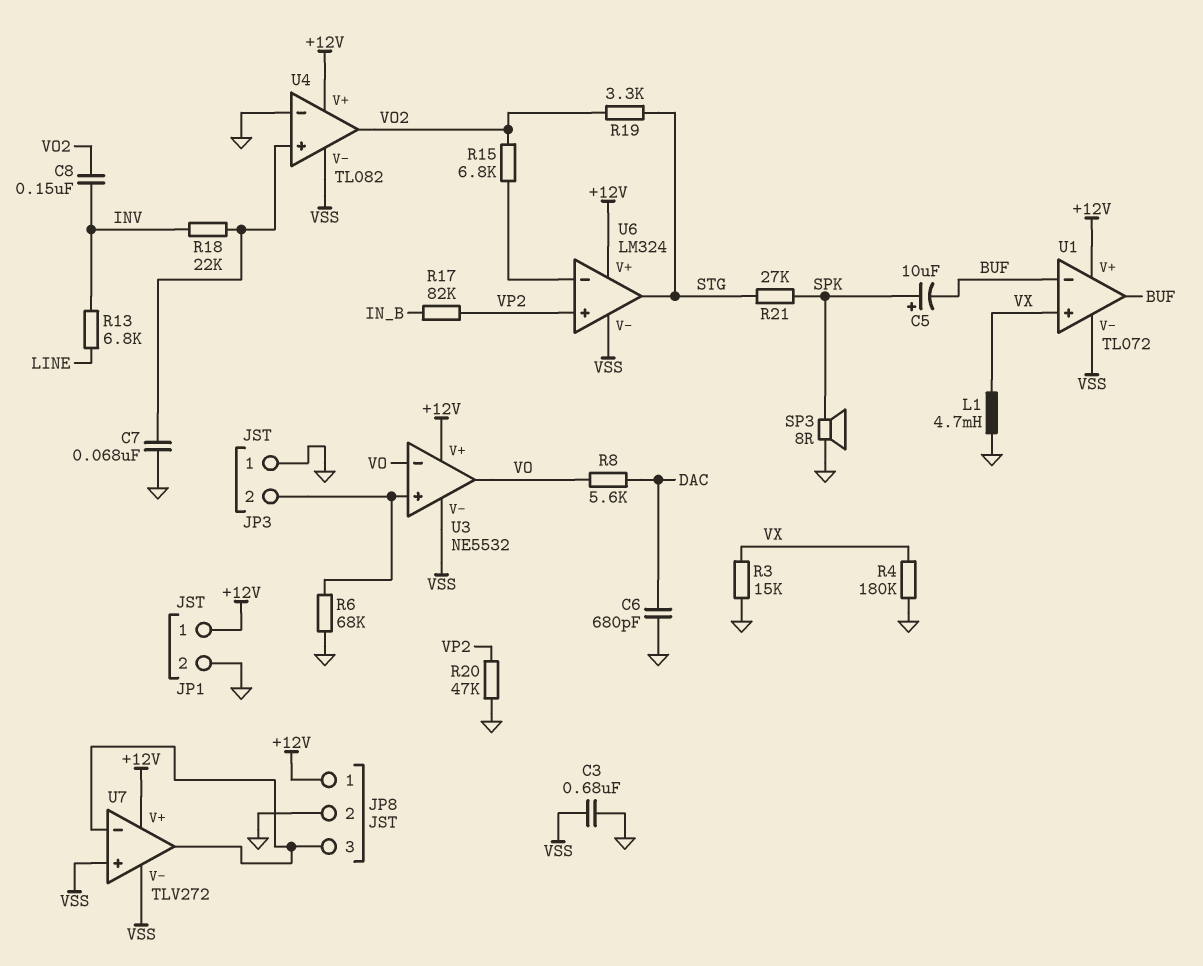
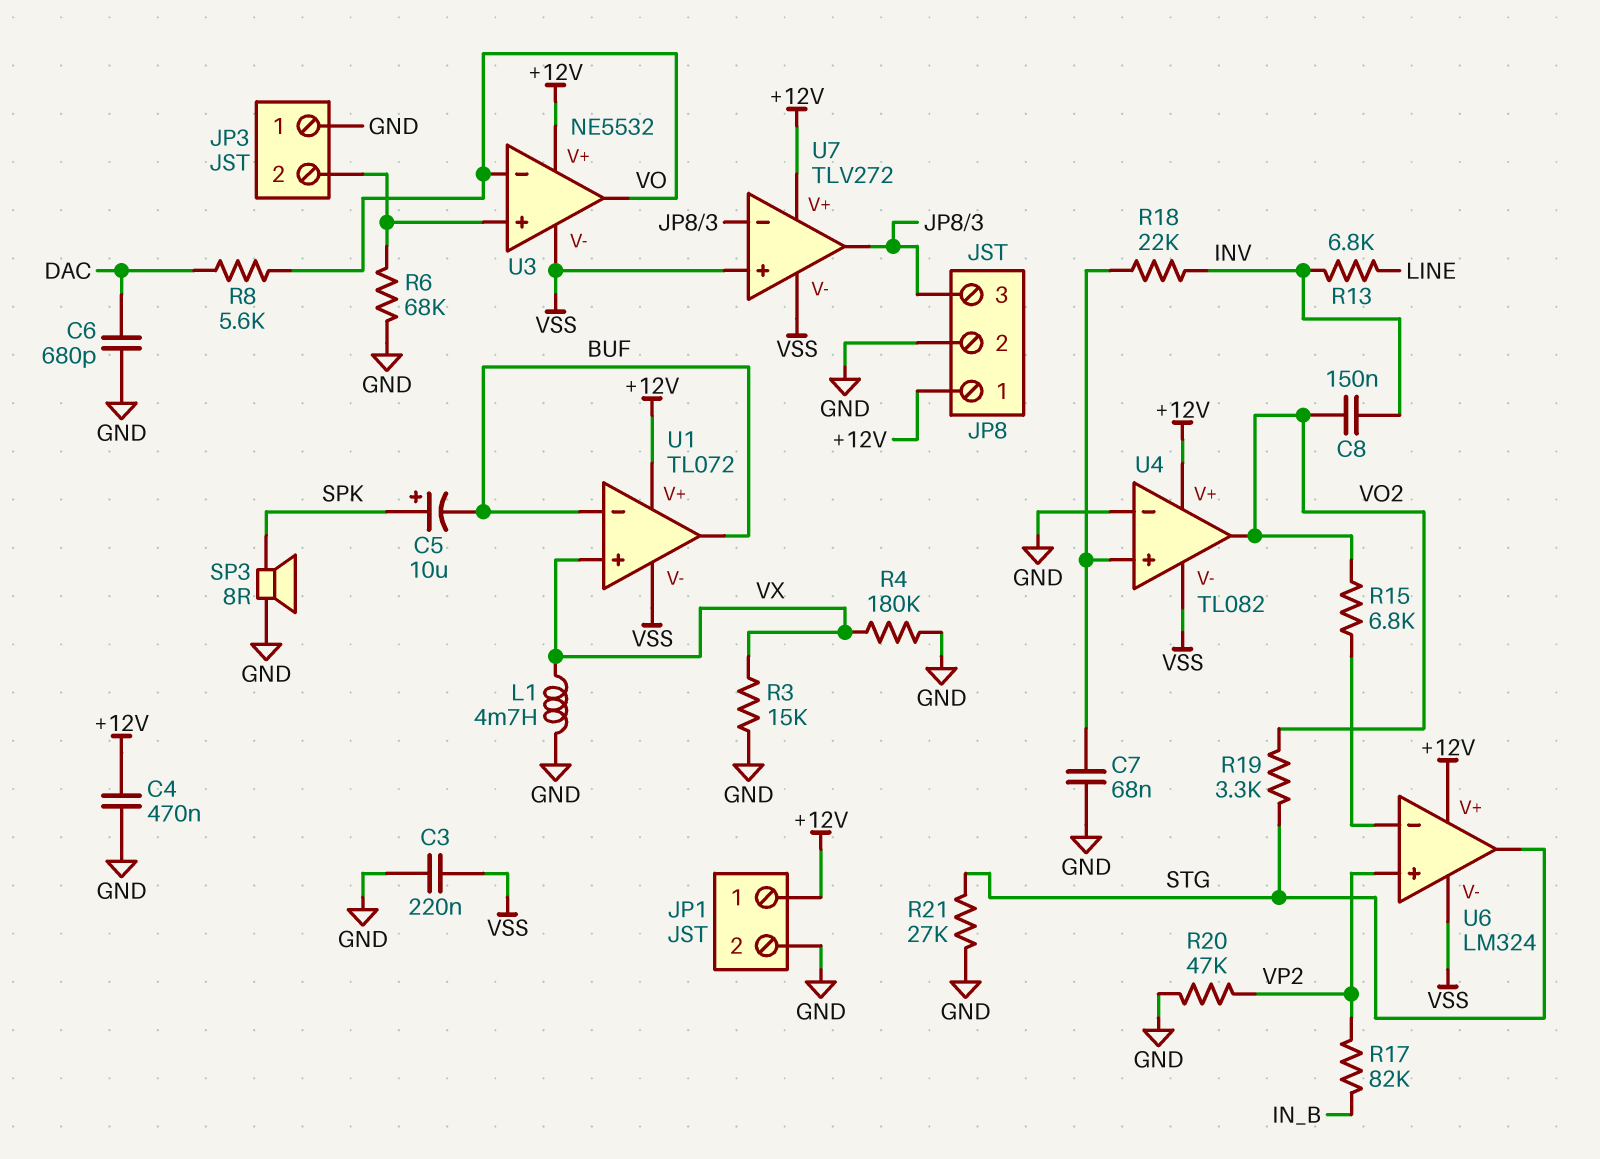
C3: 680nF (GND, VSS) -> 220nF (GND, VSS)
C4: none -> 470nF (+12V, GND)
R21: 27k (SPK, STG) -> 27k (GND, STG)

